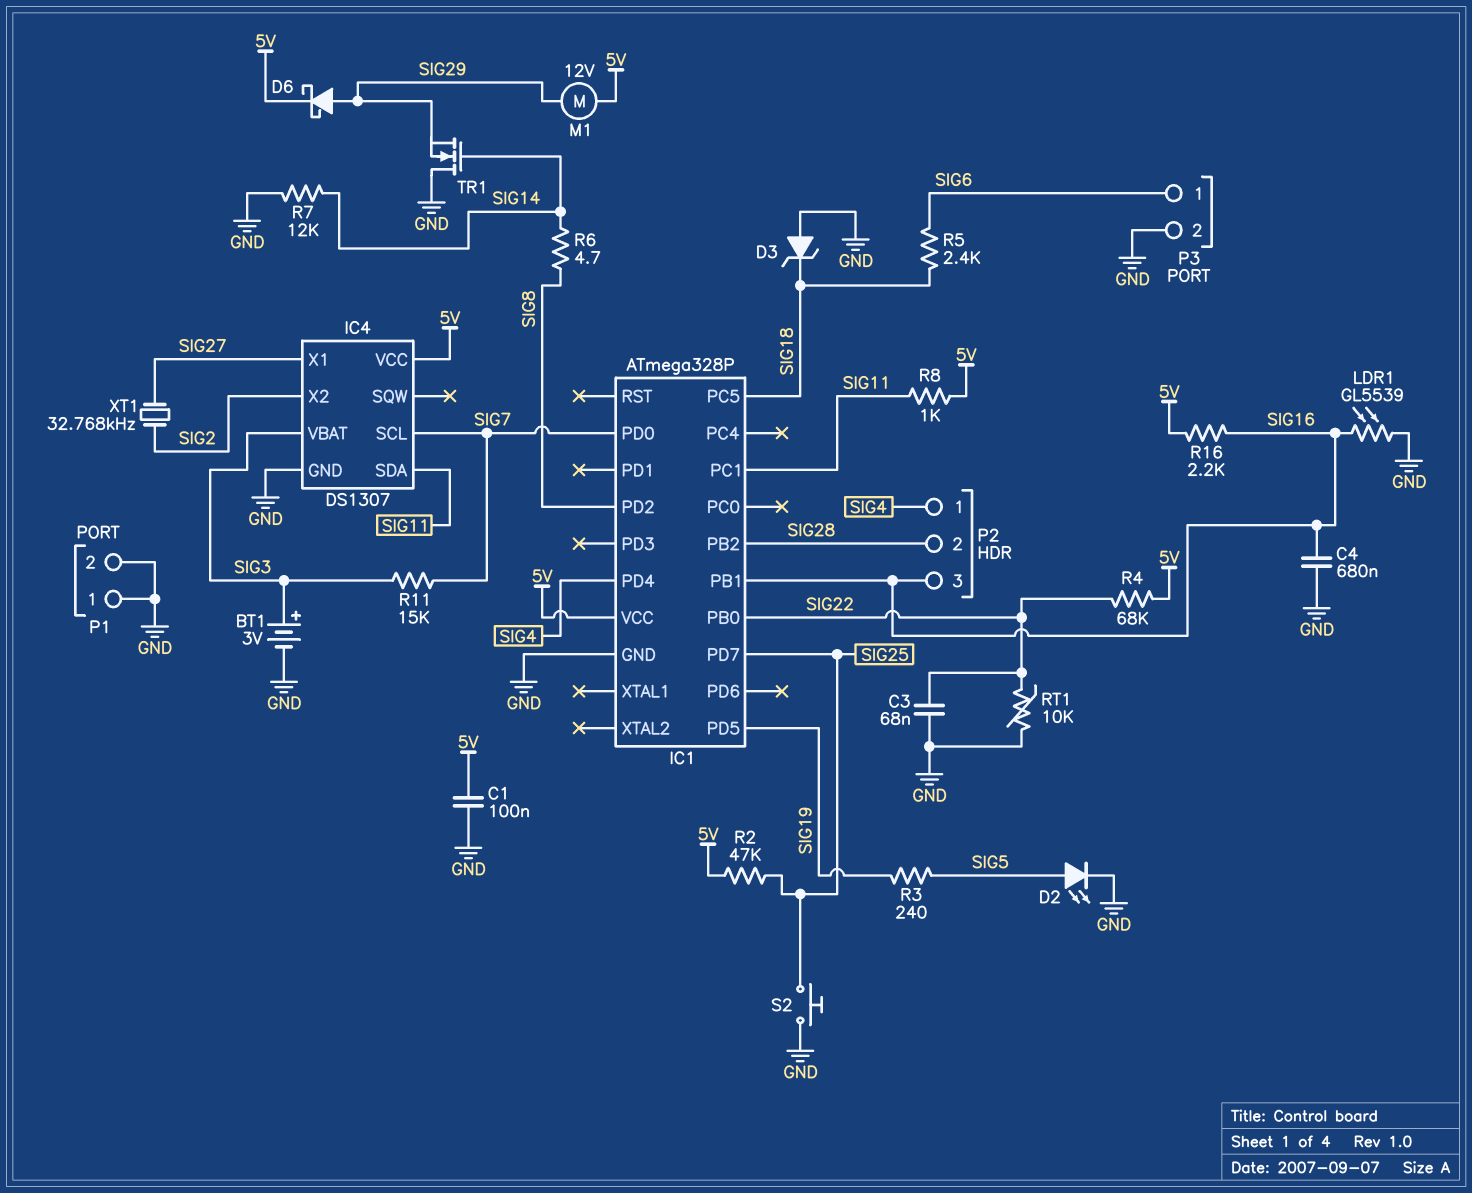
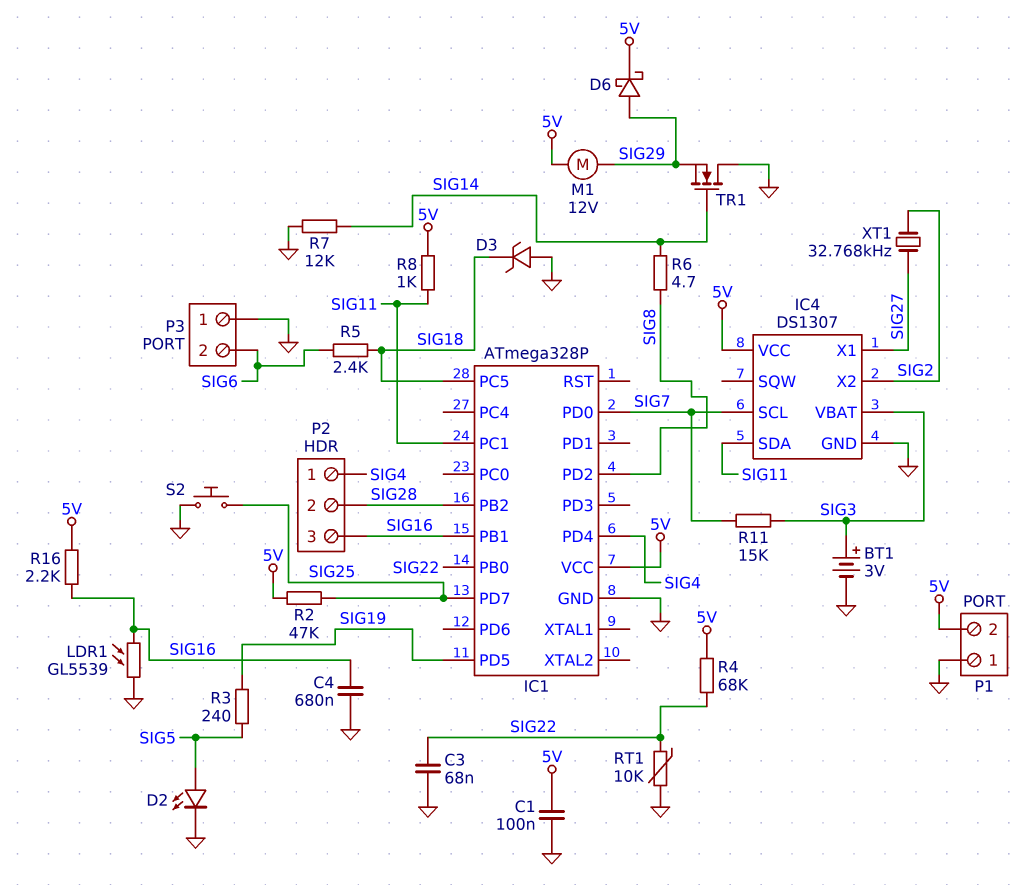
P1 pin 2: GND -> 5V
P3 pin 1: SIG6 -> GND
P3 pin 2: GND -> SIG6

